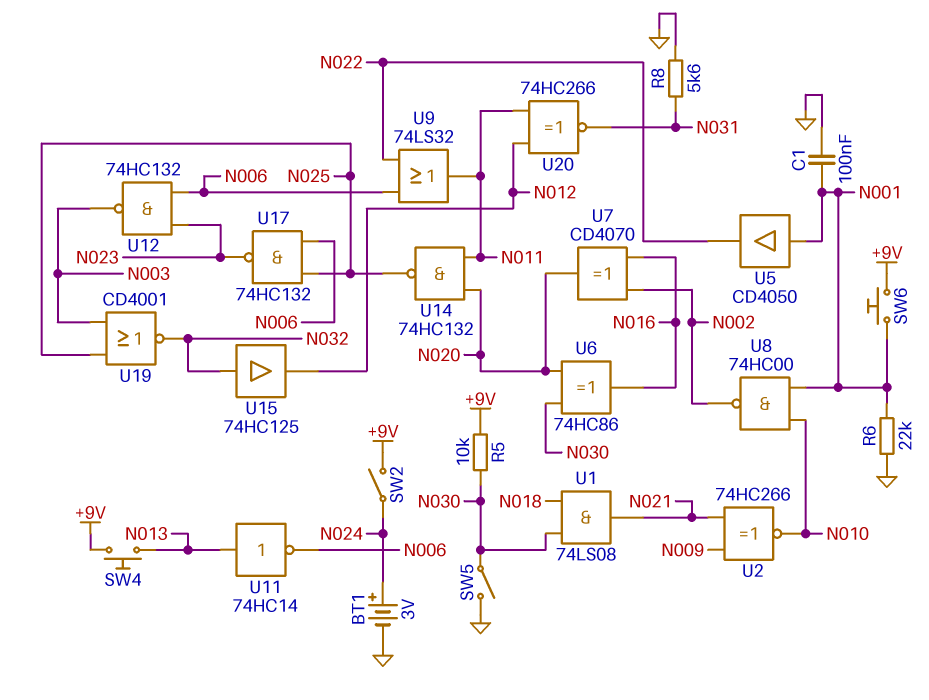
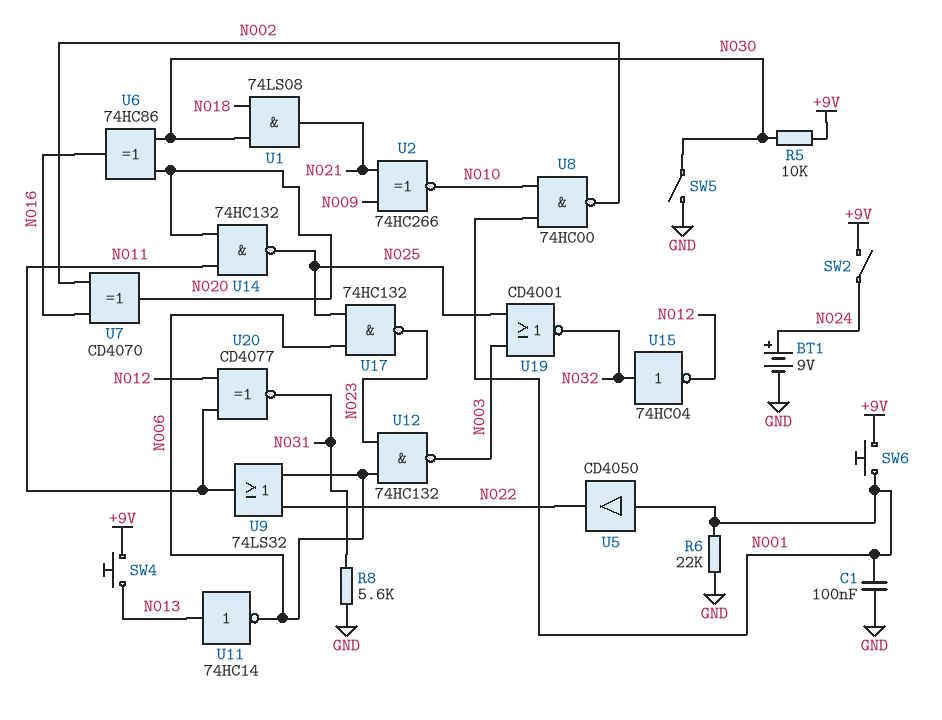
BT1: 3V (plus N024, minus GND) -> 9V (plus N024, minus GND)
U15: buffer 74HC125 (in N032, out N012) -> NOT 74HC04 (in N032, out N012)
U20: XNOR 74HC266 (in N011, in N012, out N031) -> XNOR CD4077 (in N011, in N012, out N031)

